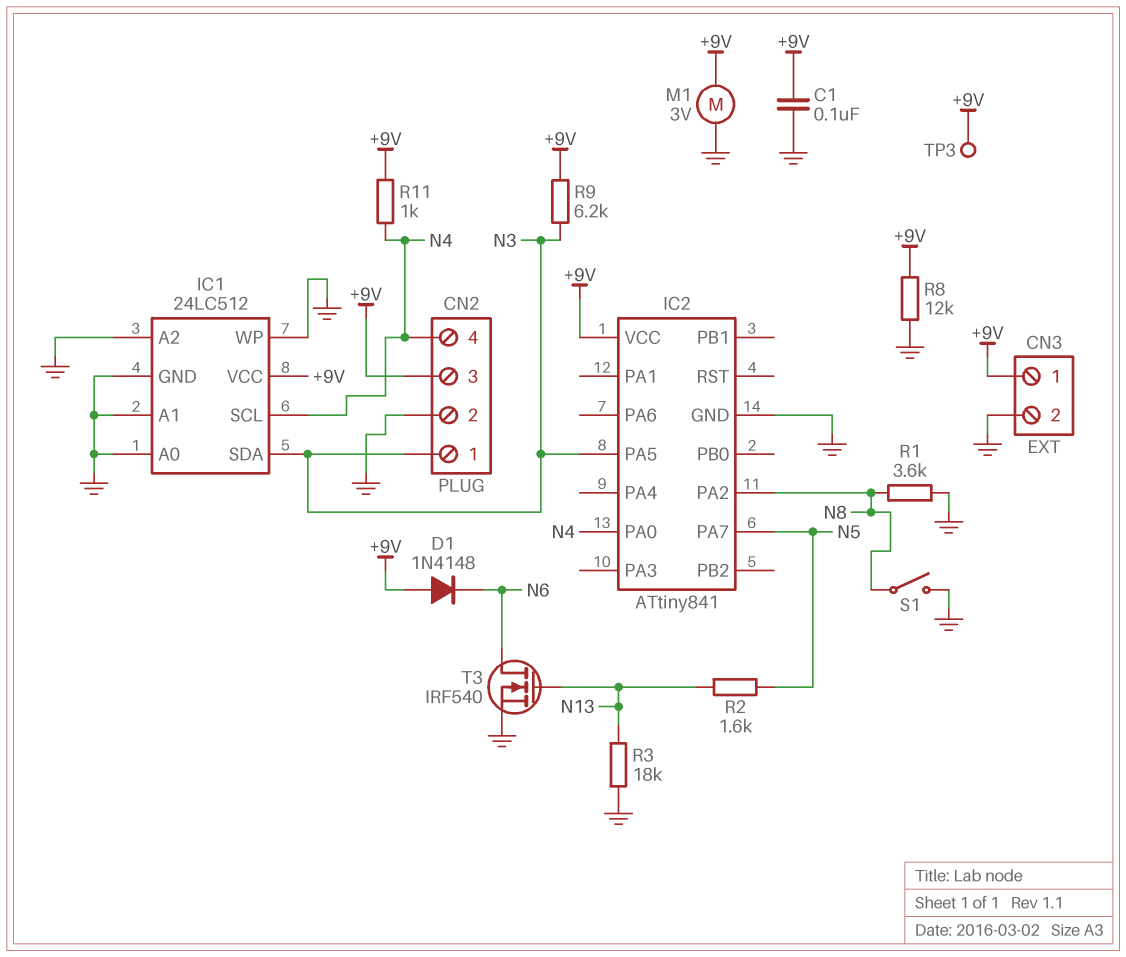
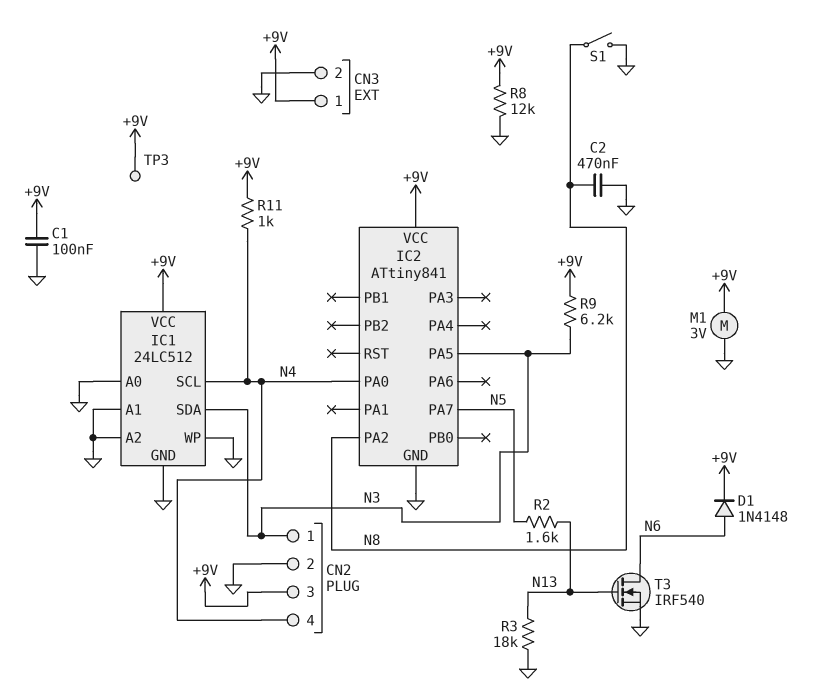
C2: none -> 470nF (GND, N8)
D1: diode 1N4148 (A +9V, K N6) -> diode 1N4148 (A N6, K +9V)
R1: 3.6k (GND, N8) -> none

